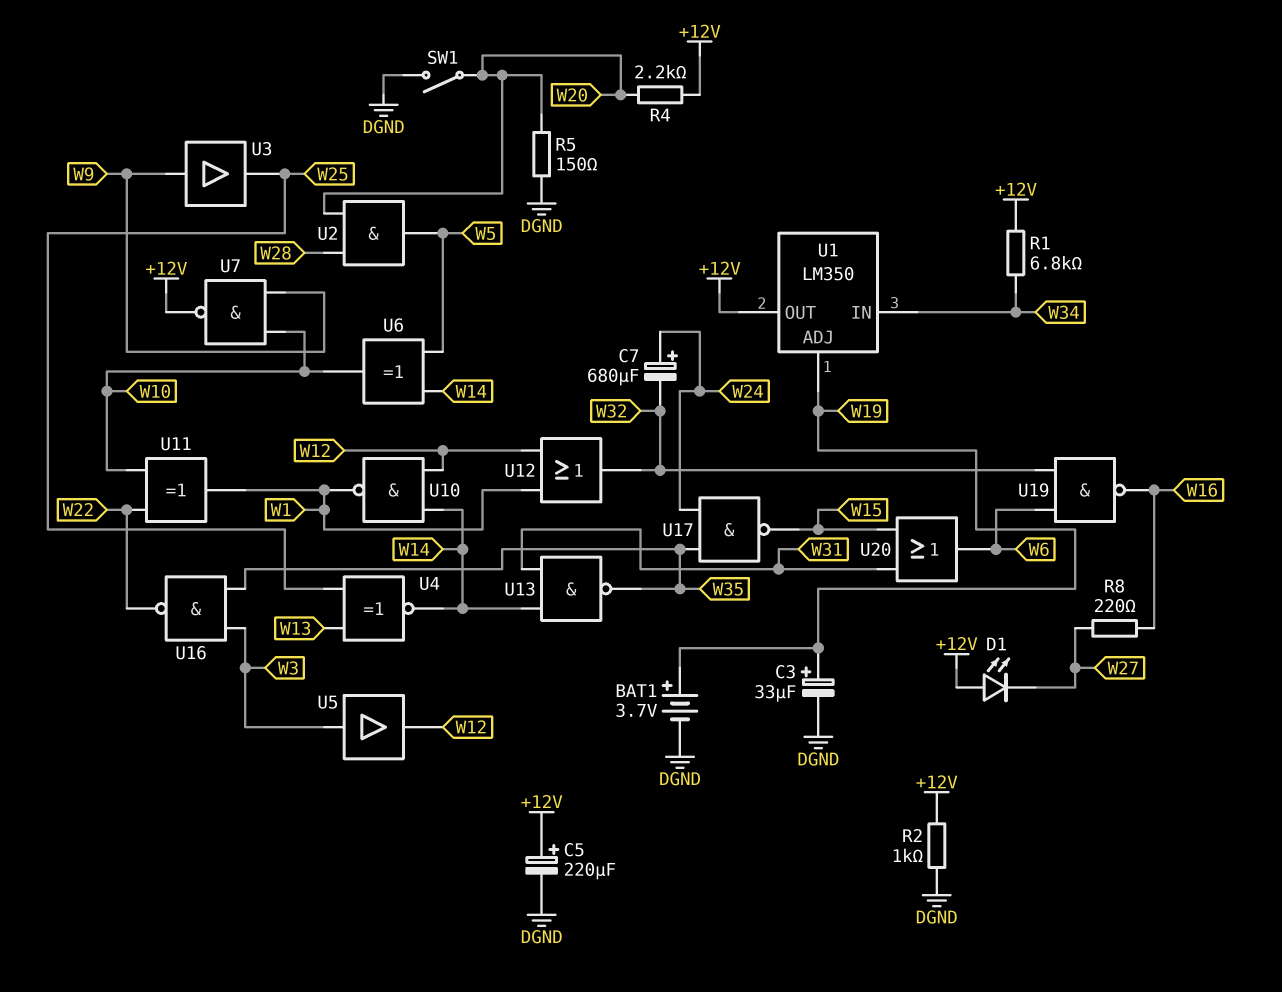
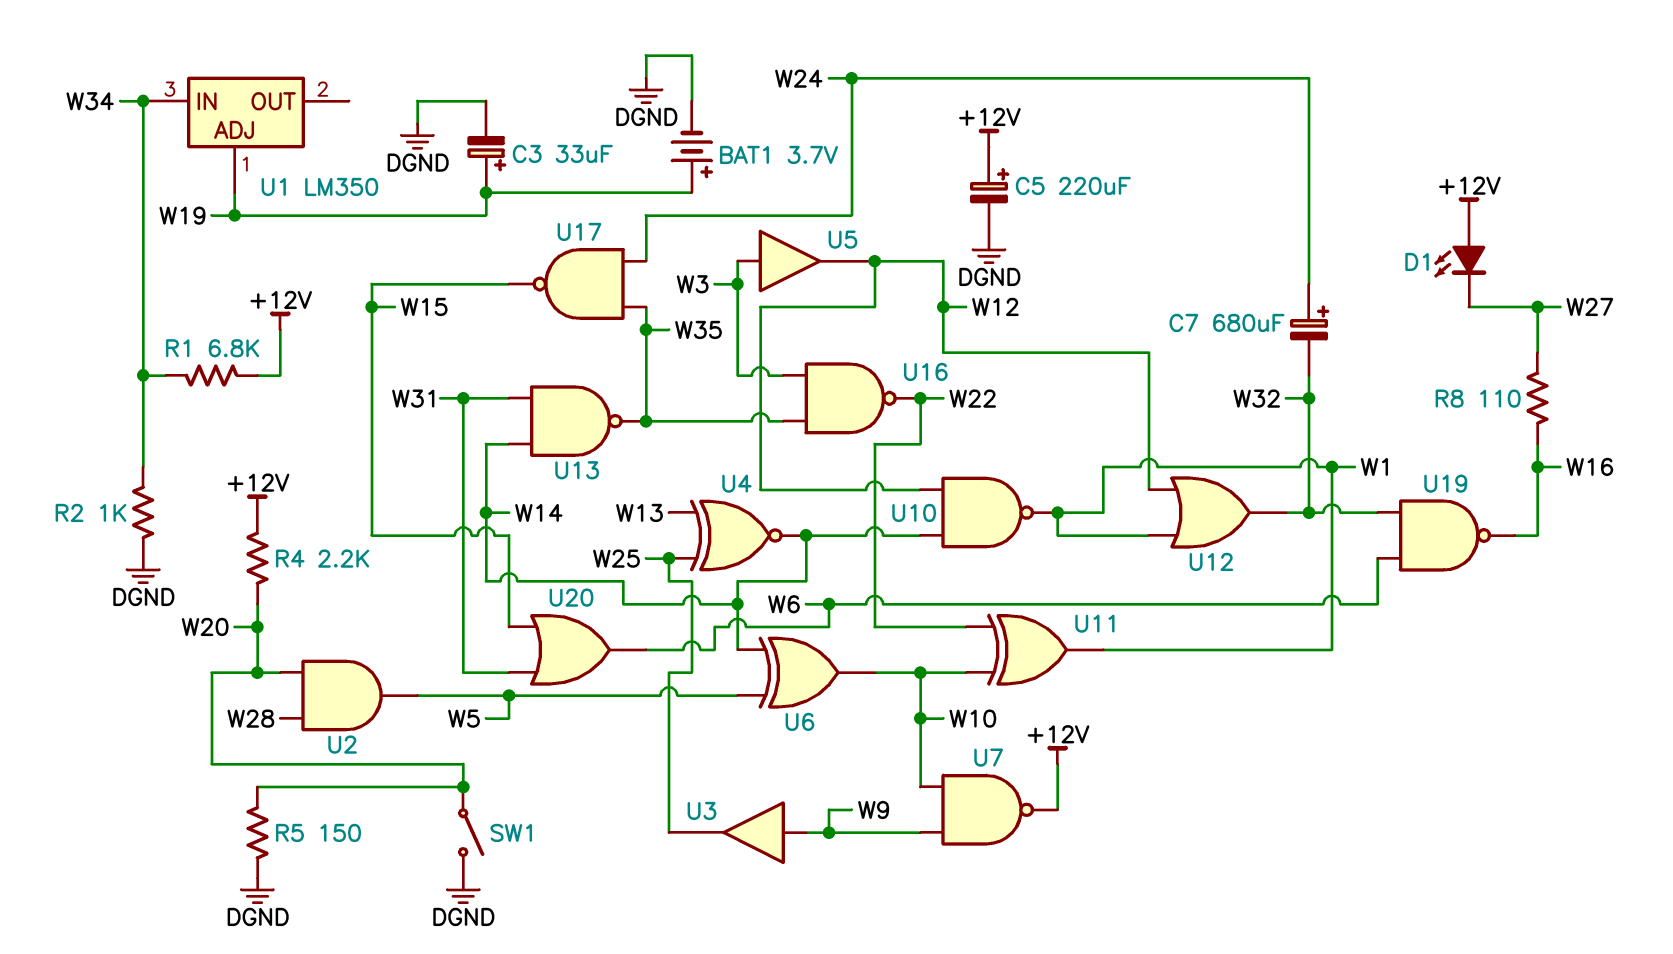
R2: 1k (+12V, DGND) -> 1k (DGND, W34)
R8: 220 (W16, W27) -> 110 (W16, W27)
U1 pin OUT: +12V -> none

